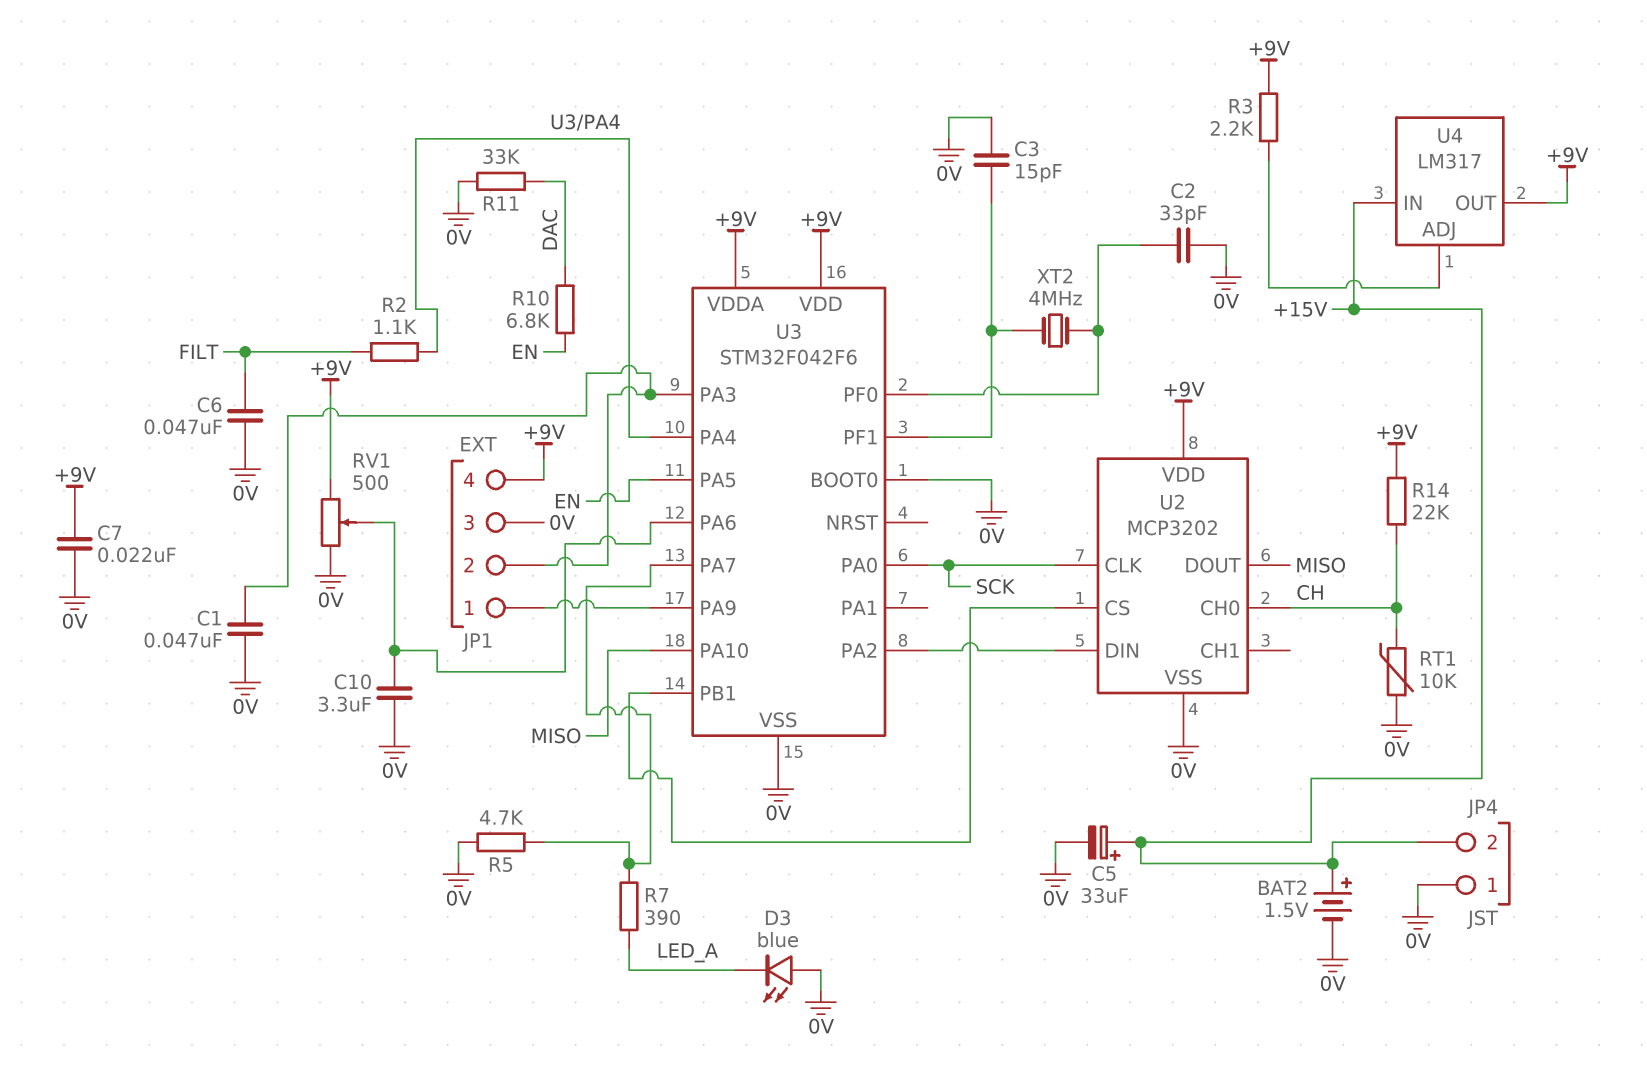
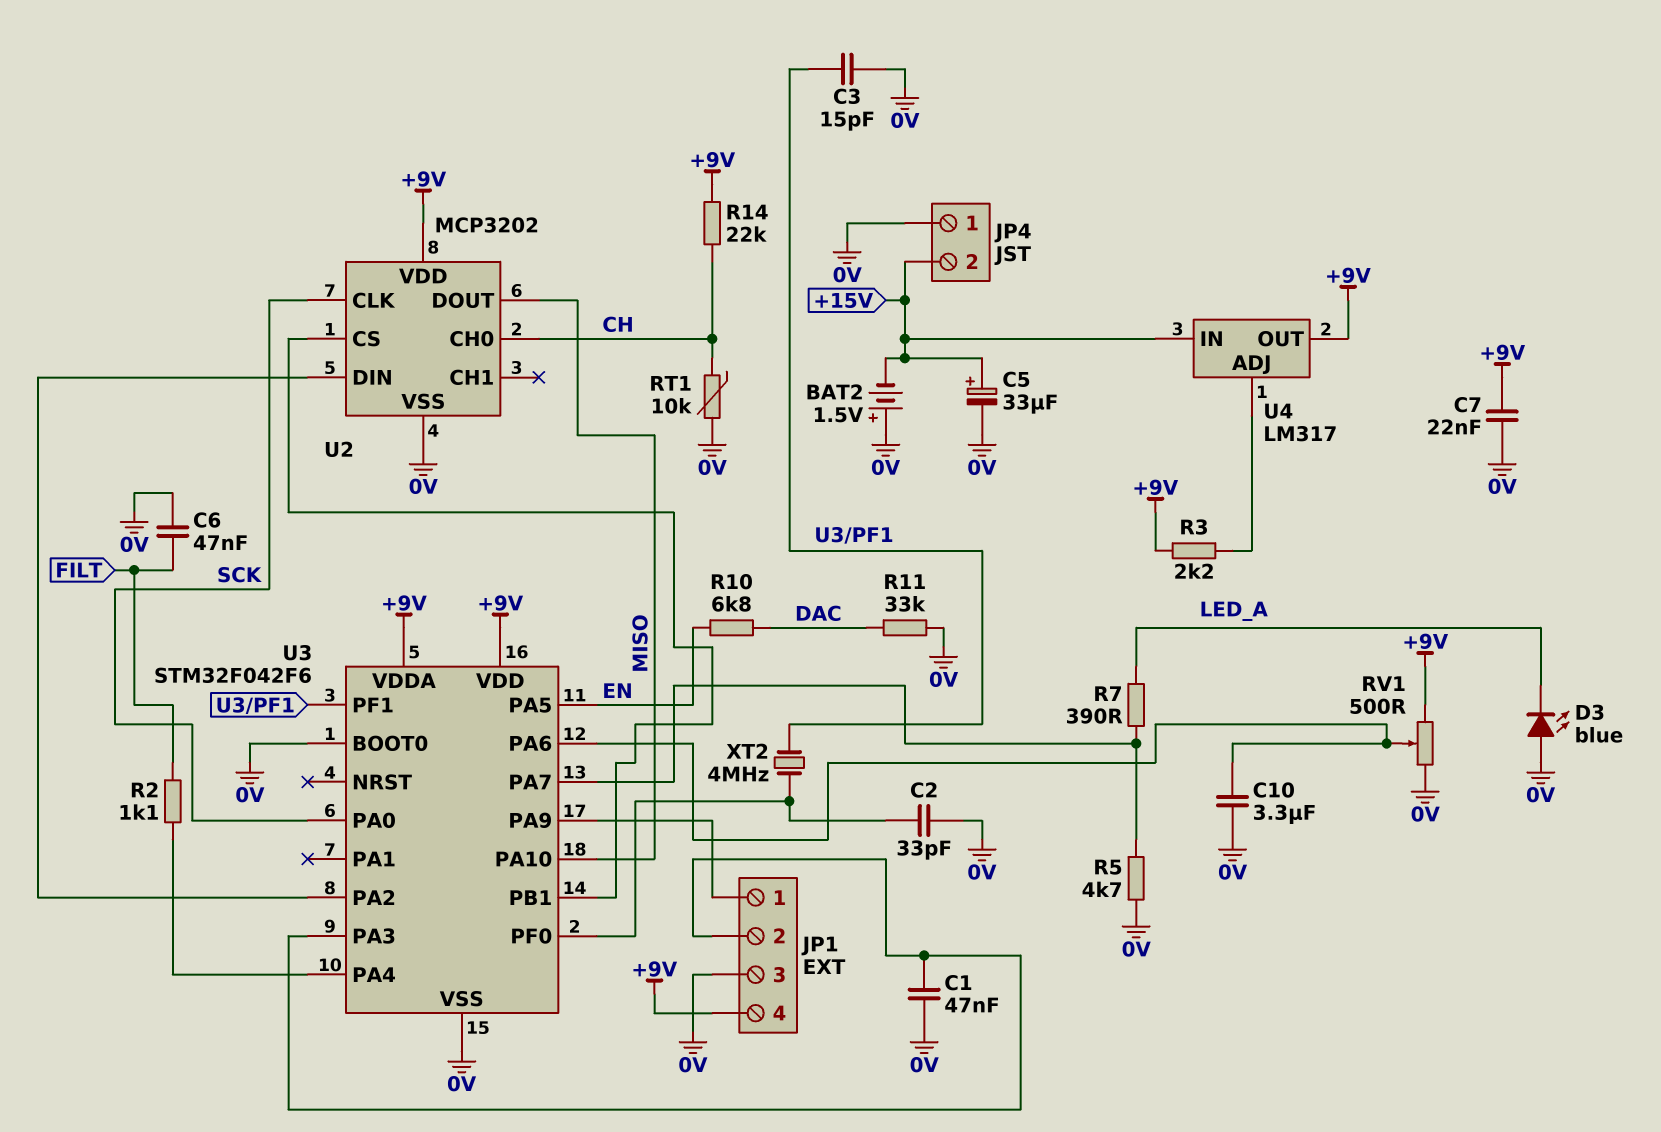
BAT2: 1.5V (plus +15V, minus 0V) -> 1.5V (plus 0V, minus +15V)

